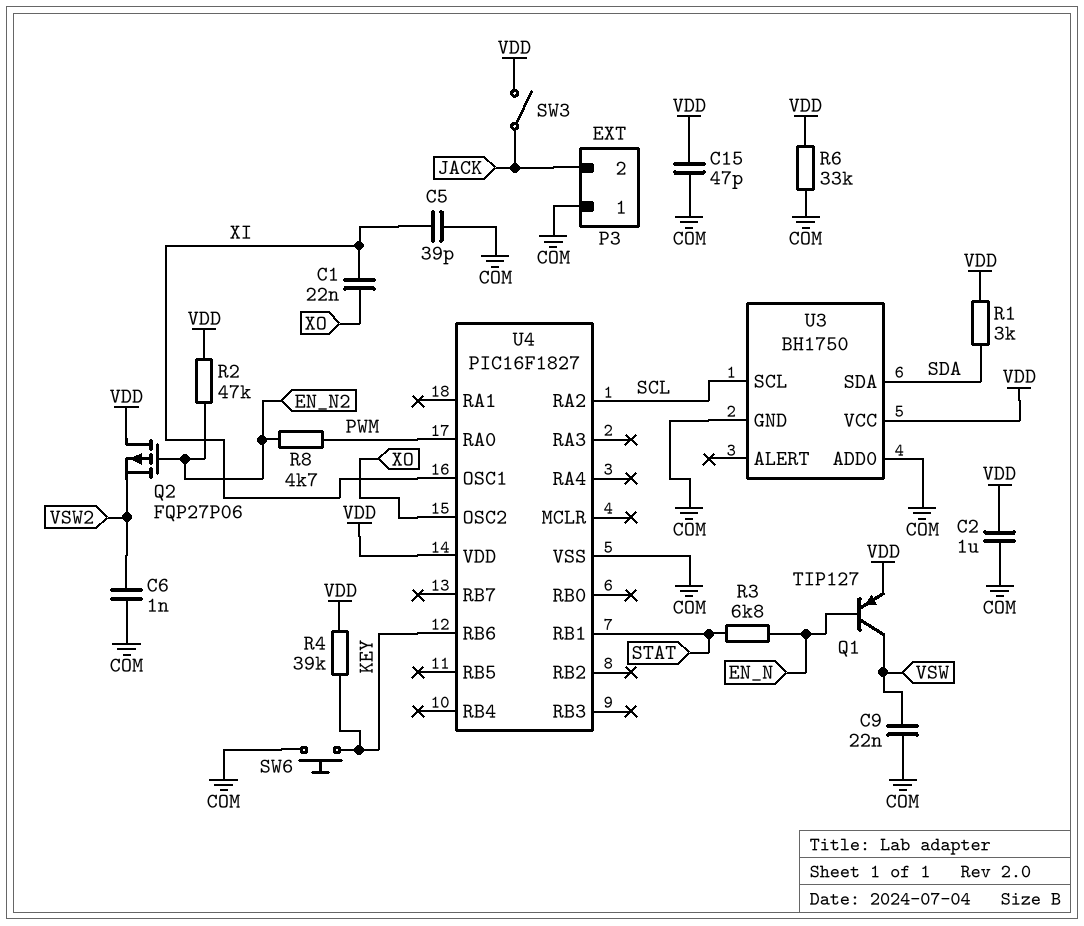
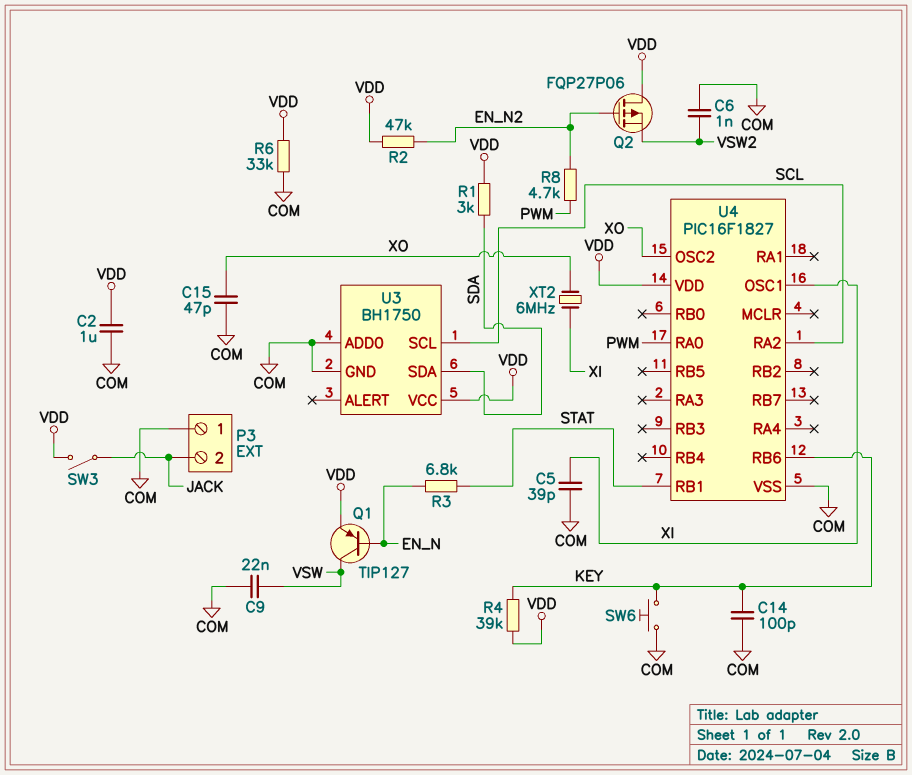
C1: 22nF (XI, XO) -> none
C14: none -> 100pF (COM, KEY)
C15: 47pF (COM, VDD) -> 47pF (COM, XO)
XT2: none -> 6MHz (XI, XO)

